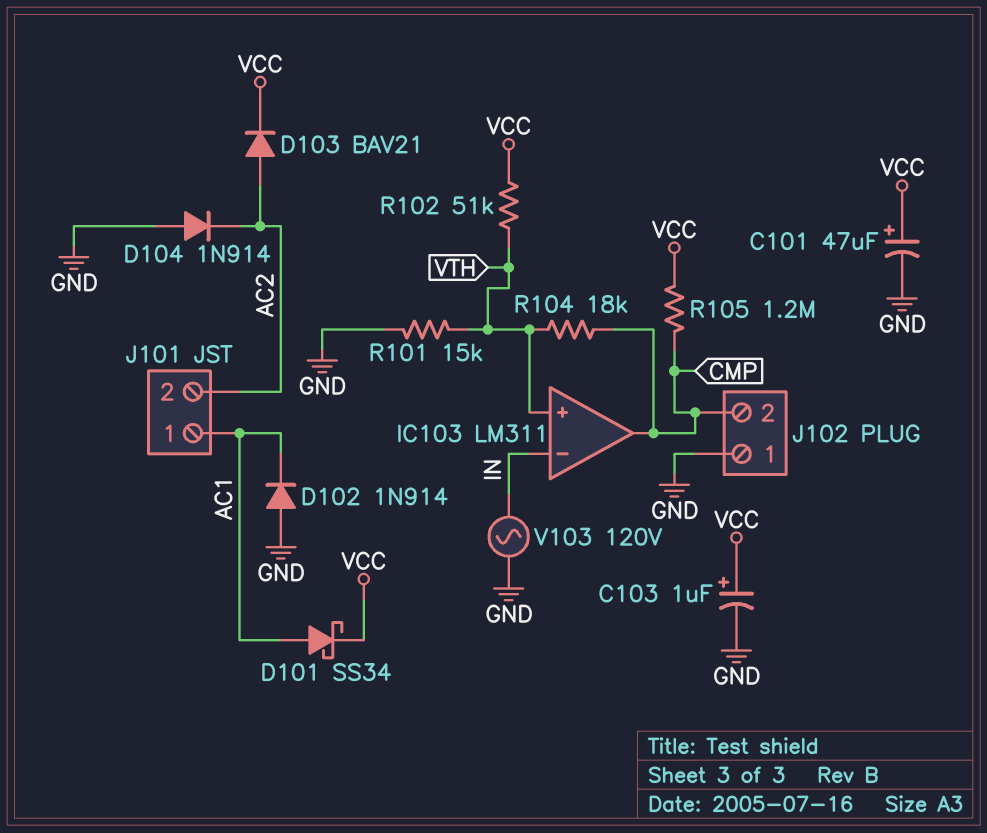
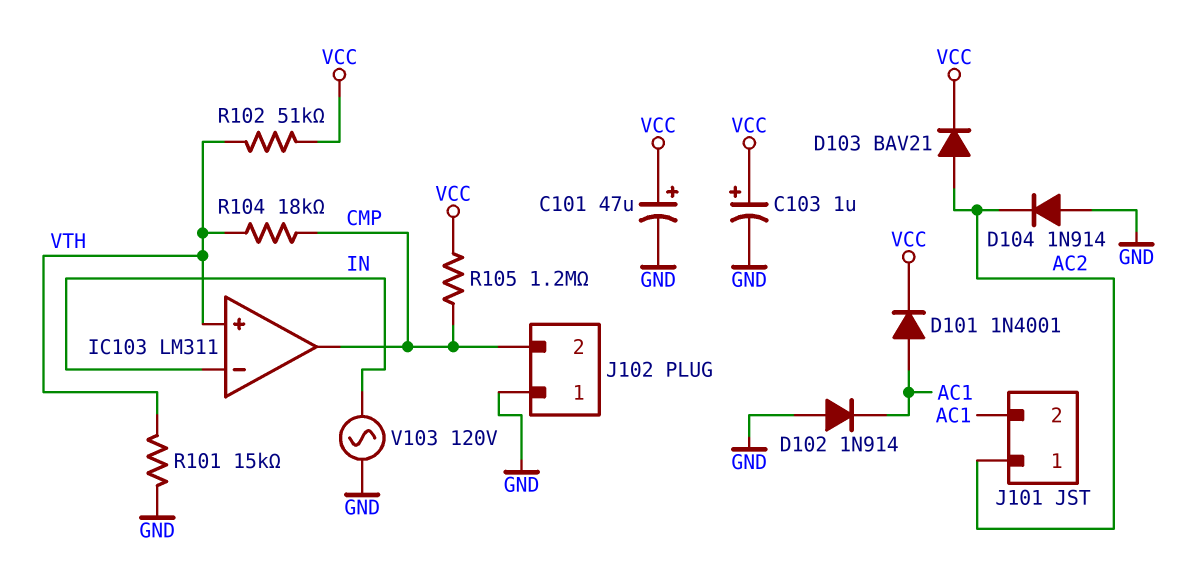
D101: schottky SS34 (A AC1, K VCC) -> diode 1N4001 (A AC1, K VCC)
J101 pin 1: AC1 -> AC2
J101 pin 2: AC2 -> AC1

